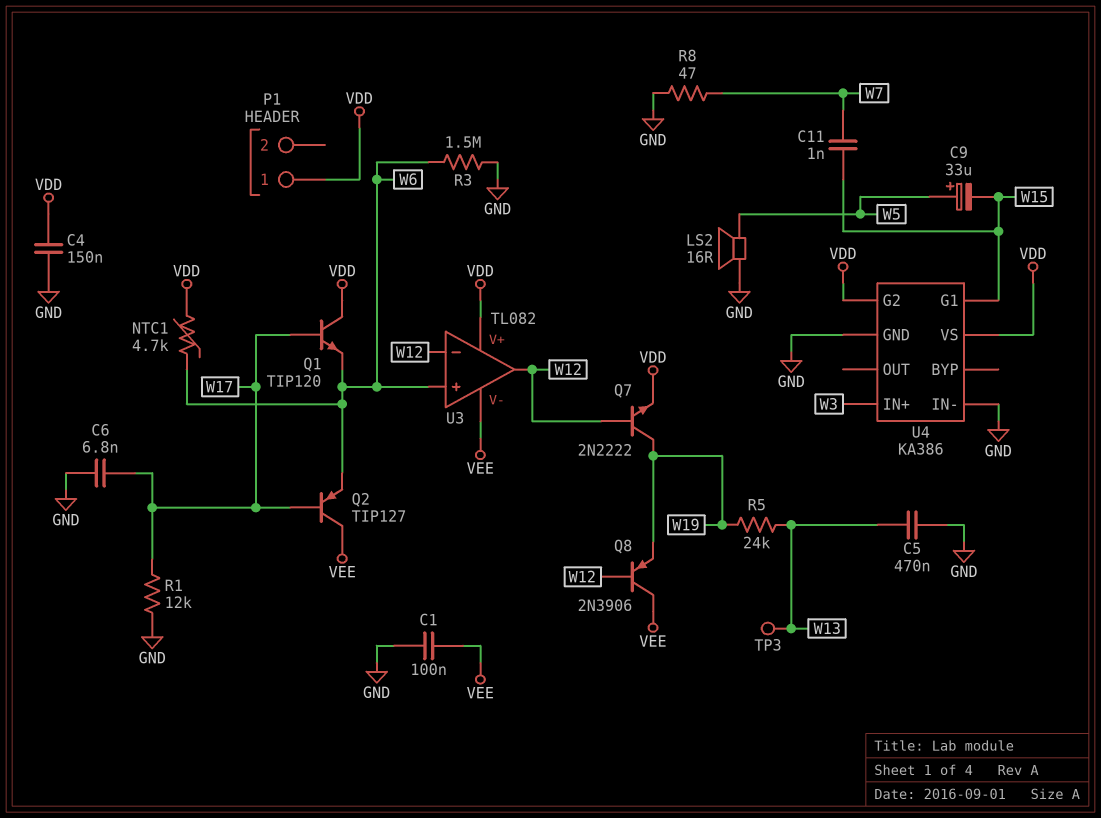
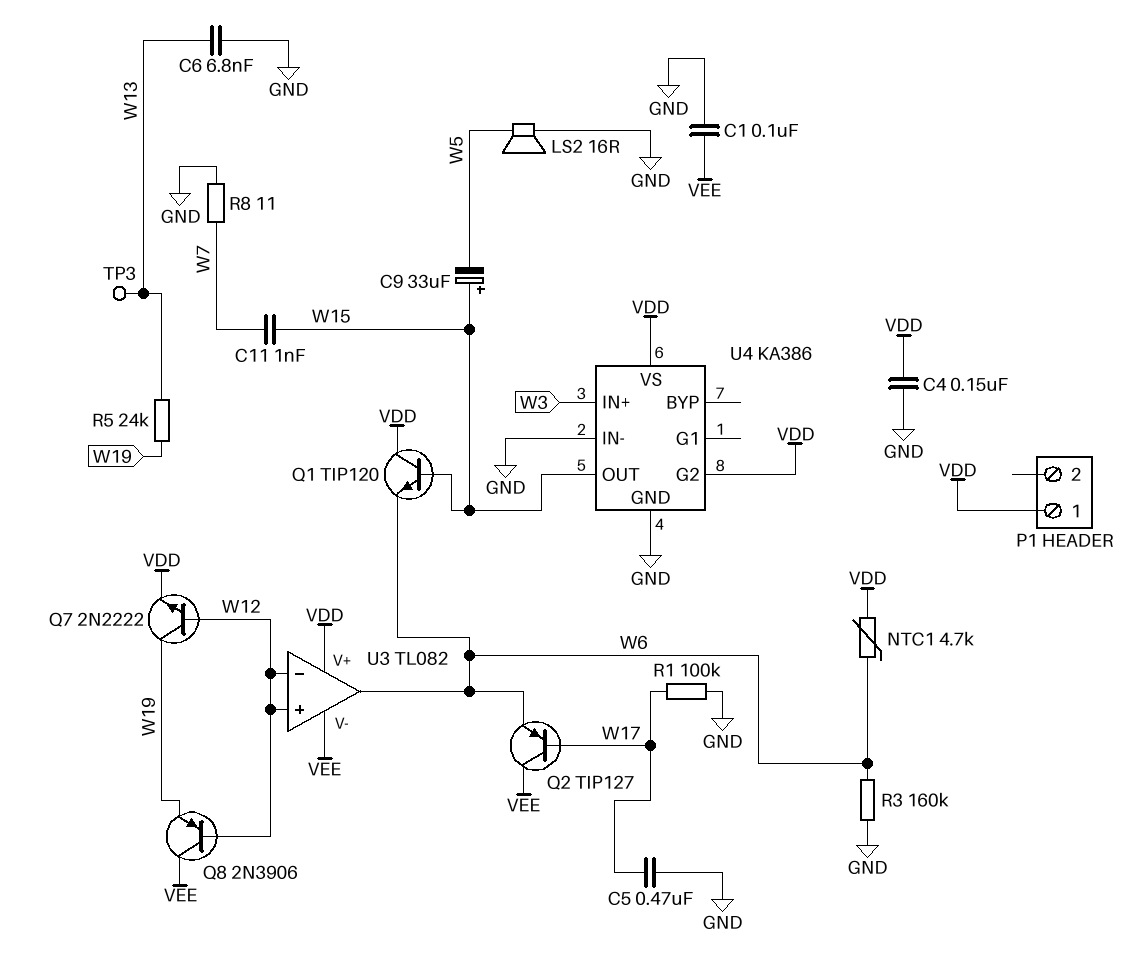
C5: 470nF (GND, W13) -> 470nF (GND, W17)
C6: 6.8nF (GND, W17) -> 6.8nF (GND, W13)
C9: 33uF (plus W5, minus W15) -> 33uF (plus W15, minus W5)
Q1: NPN TIP120 (B W17, C VDD, E W6) -> NPN TIP120 (B W15, C VDD, E W6)
R1: 12k (GND, W17) -> 100k (GND, W17)
R3: 1.5M (GND, W6) -> 160k (GND, W6)
R8: 47 (GND, W7) -> 11 (GND, W7)
U3 pin in+: W6 -> W12
U3 pin out: W12 -> W6
U4 pin G1: W15 -> none
U4 pin OUT: none -> W15

